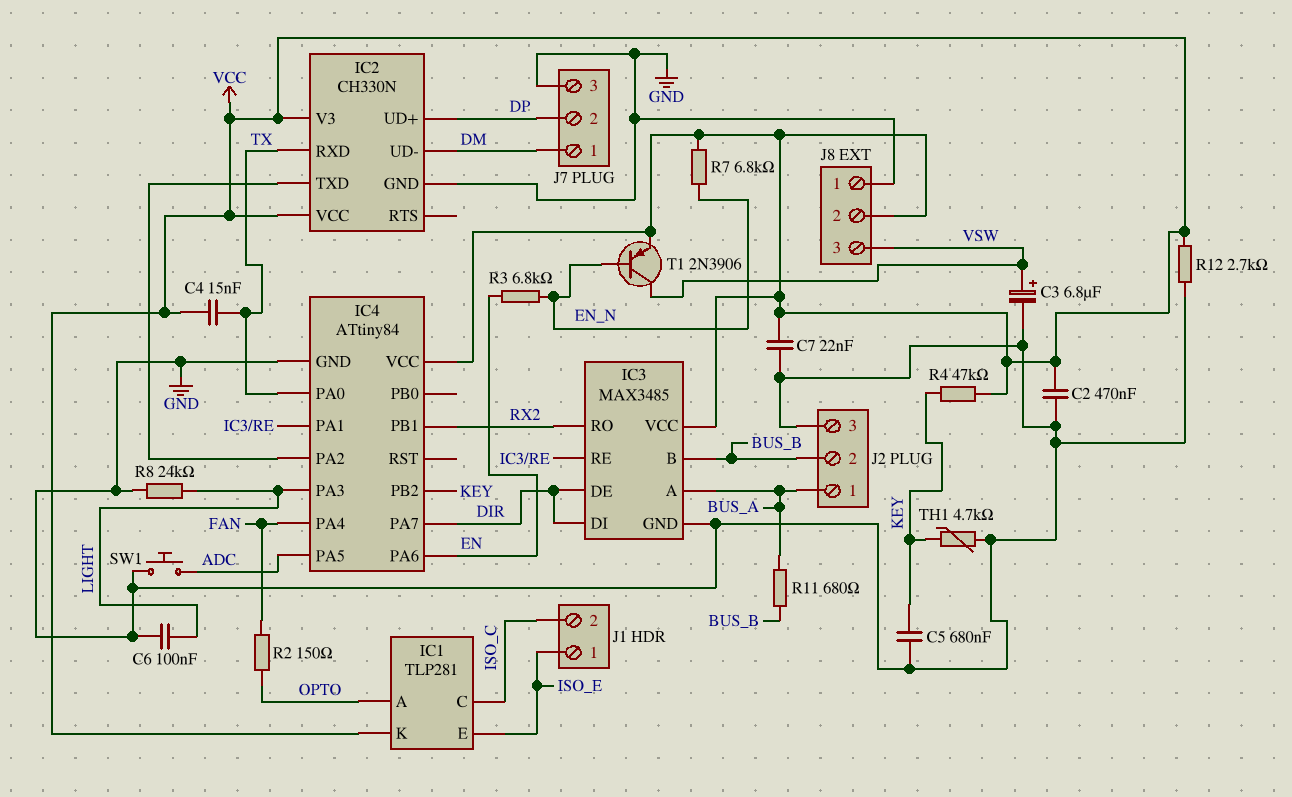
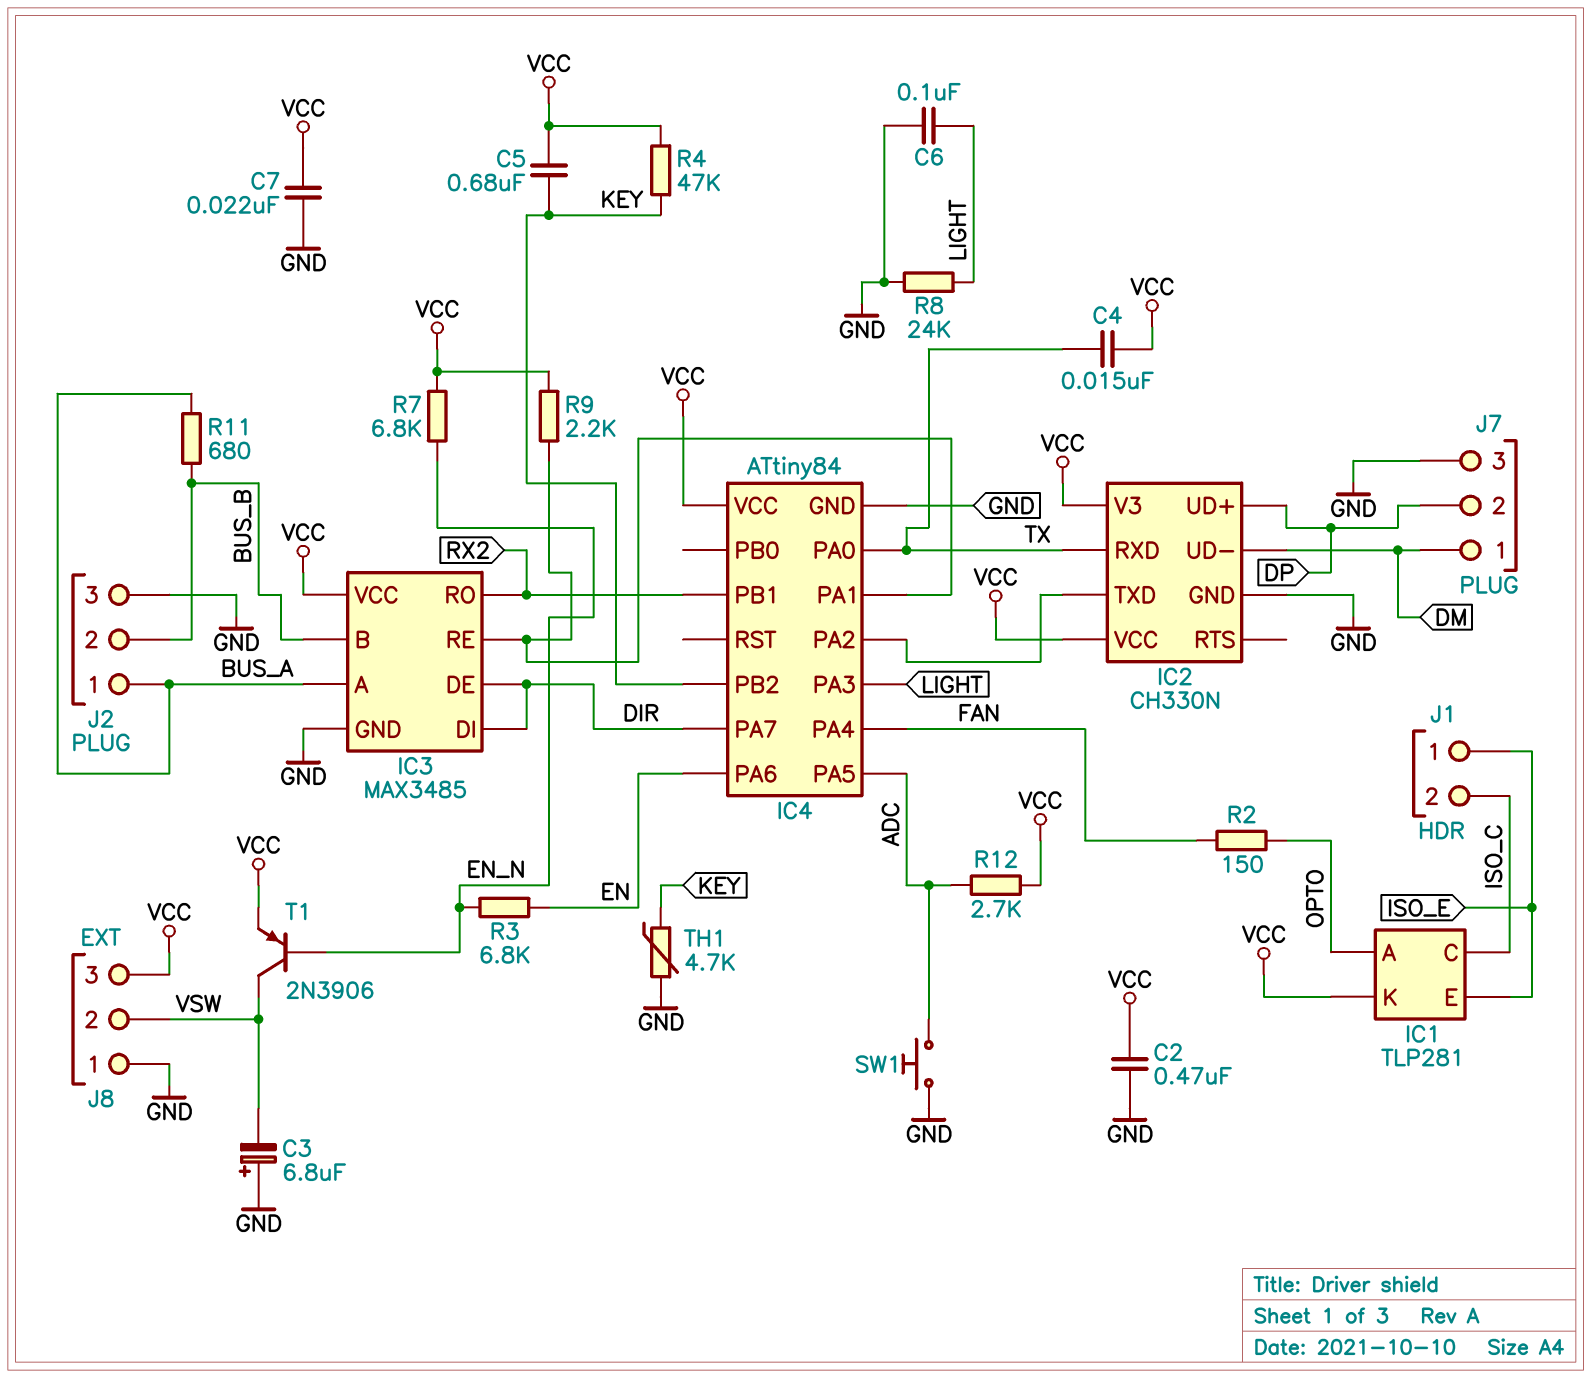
C3: 6.8uF (plus VSW, minus GND) -> 6.8uF (plus GND, minus VSW)
C5: 680nF (GND, KEY) -> 680nF (KEY, VCC)
J8 pin 2: VCC -> VSW
J8 pin 3: VSW -> VCC
R9: none -> 2.2k (IC3/RE, VCC)
R12: 2.7k (GND, VCC) -> 2.7k (ADC, VCC)

